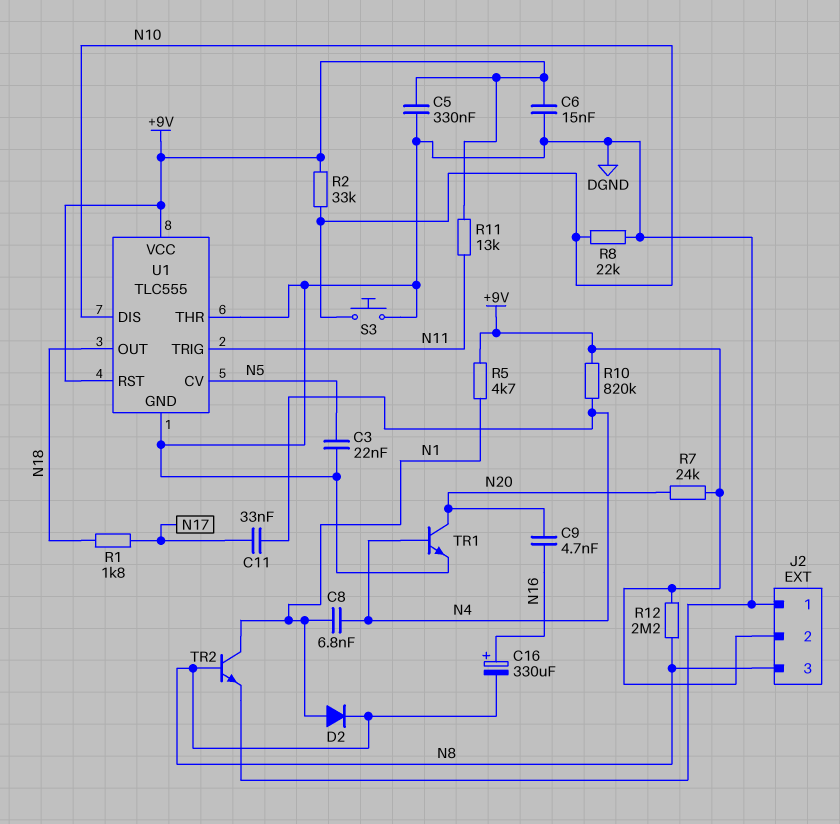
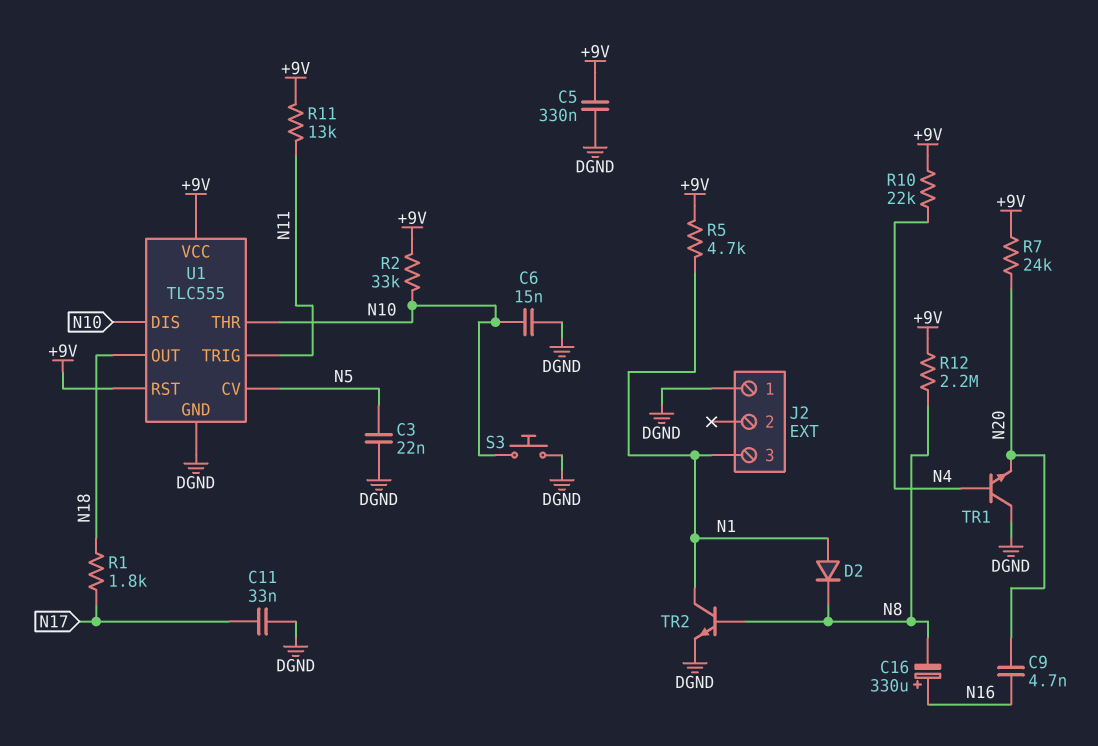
C6: 15nF (+9V, DGND) -> 15nF (DGND, N10)
C8: 6.8nF (N1, N4) -> none
C11: 33nF (N4, N17) -> 33nF (DGND, N17)
J2 pin 2: +9V -> none
J2 pin 3: N8 -> N1
R8: 22k (DGND, N10) -> none
R10: 820k (+9V, N4) -> 22k (+9V, N4)
TR1: NPN (B N4, C N20, E DGND) -> NPN (B N4, C DGND, E N20)
U1 pin THR: DGND -> N10

